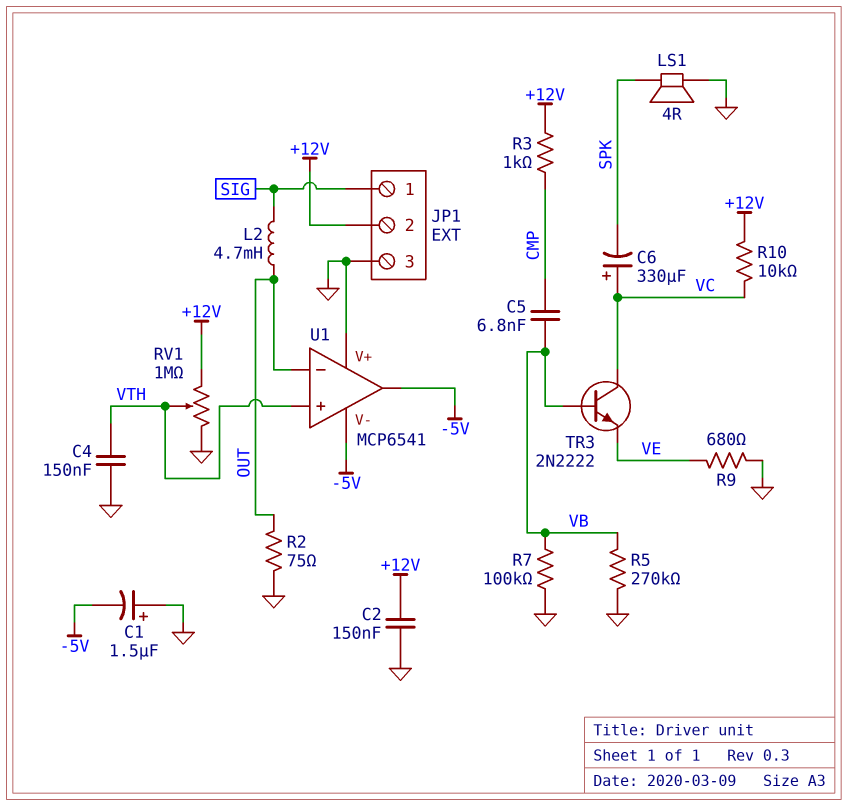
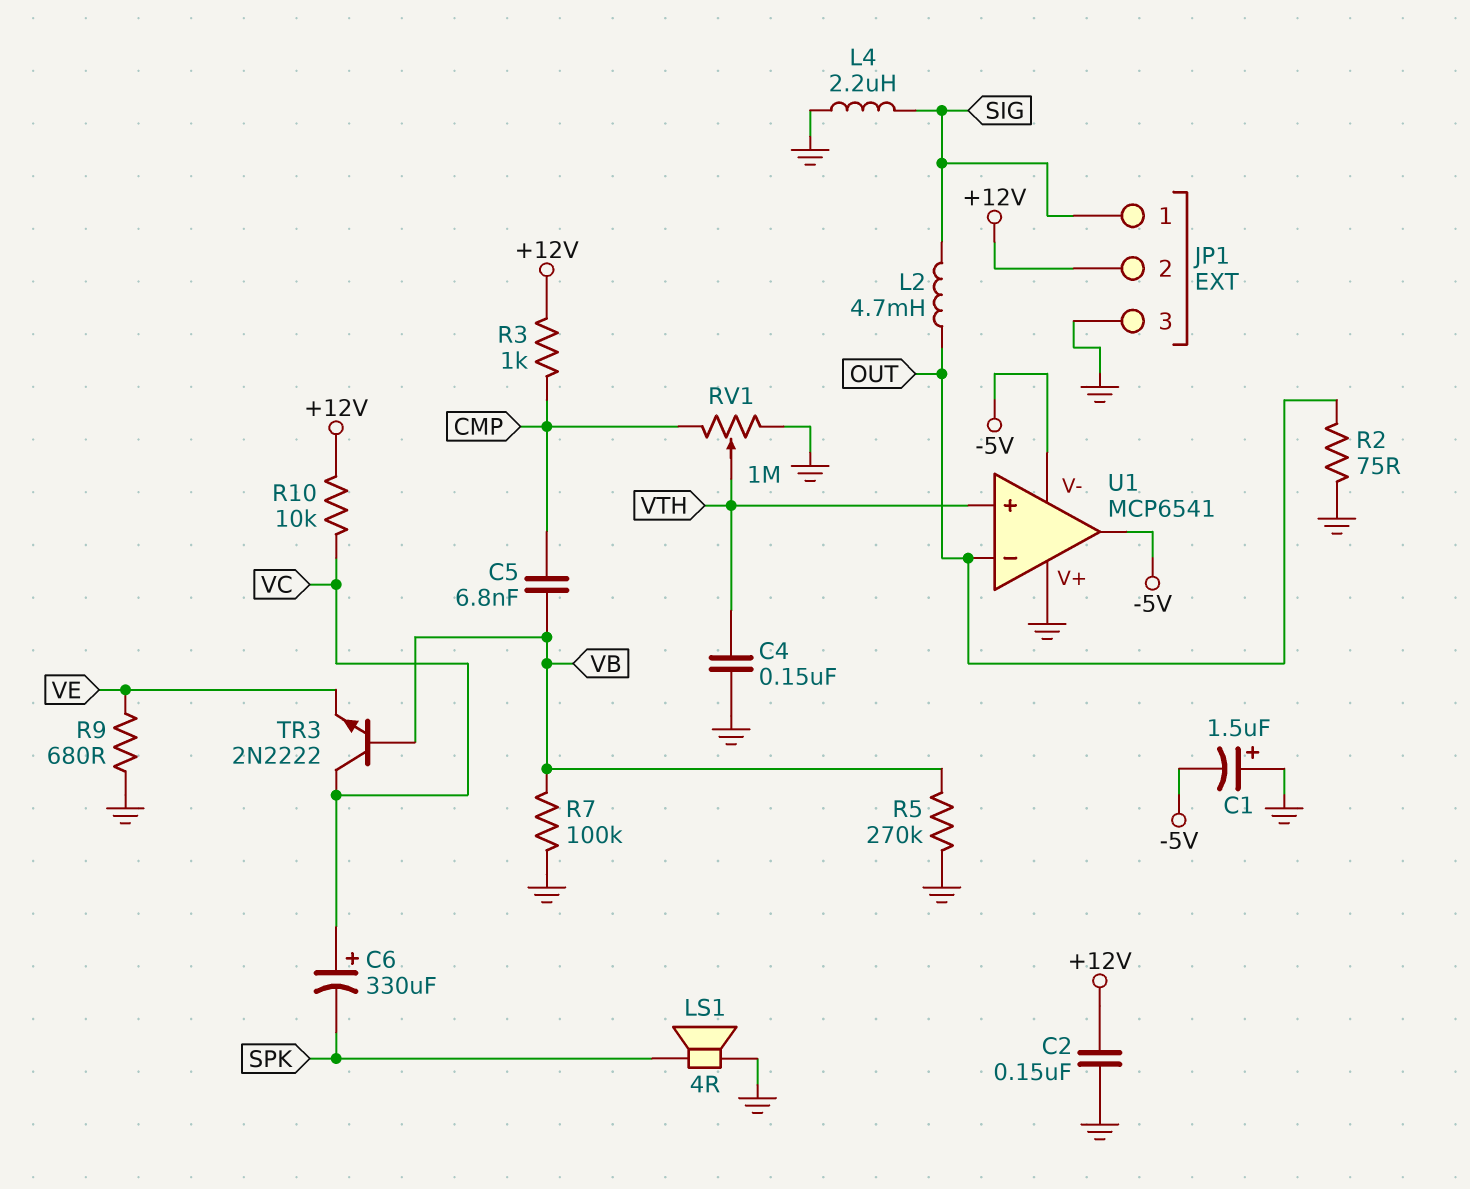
L4: none -> 2.2uH (GND, SIG)
RV1: 1M (+12V, GND, wiper VTH) -> 1M (CMP, GND, wiper VTH)

